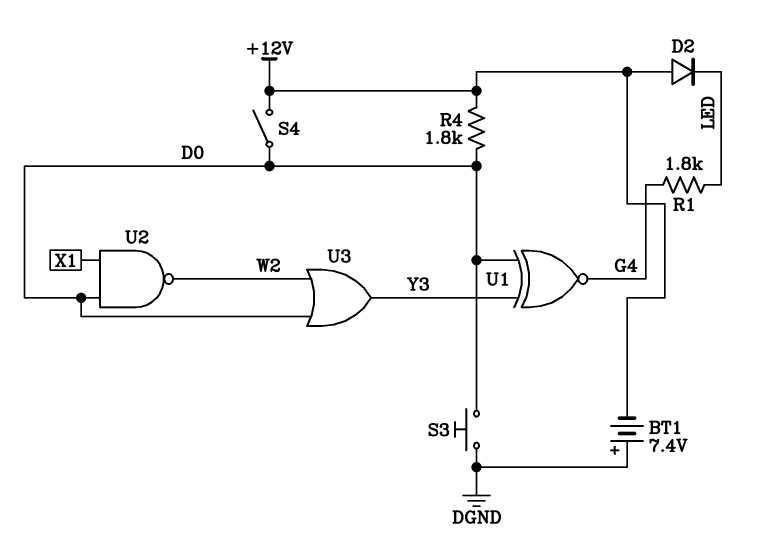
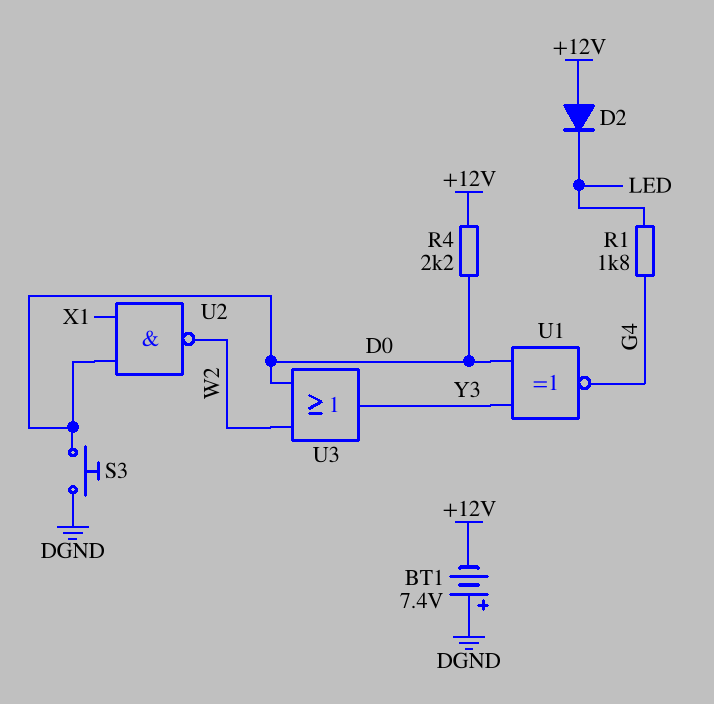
R4: 1.8k (+12V, D0) -> 2.2k (+12V, D0)
S4: switch (+12V, D0) -> none

